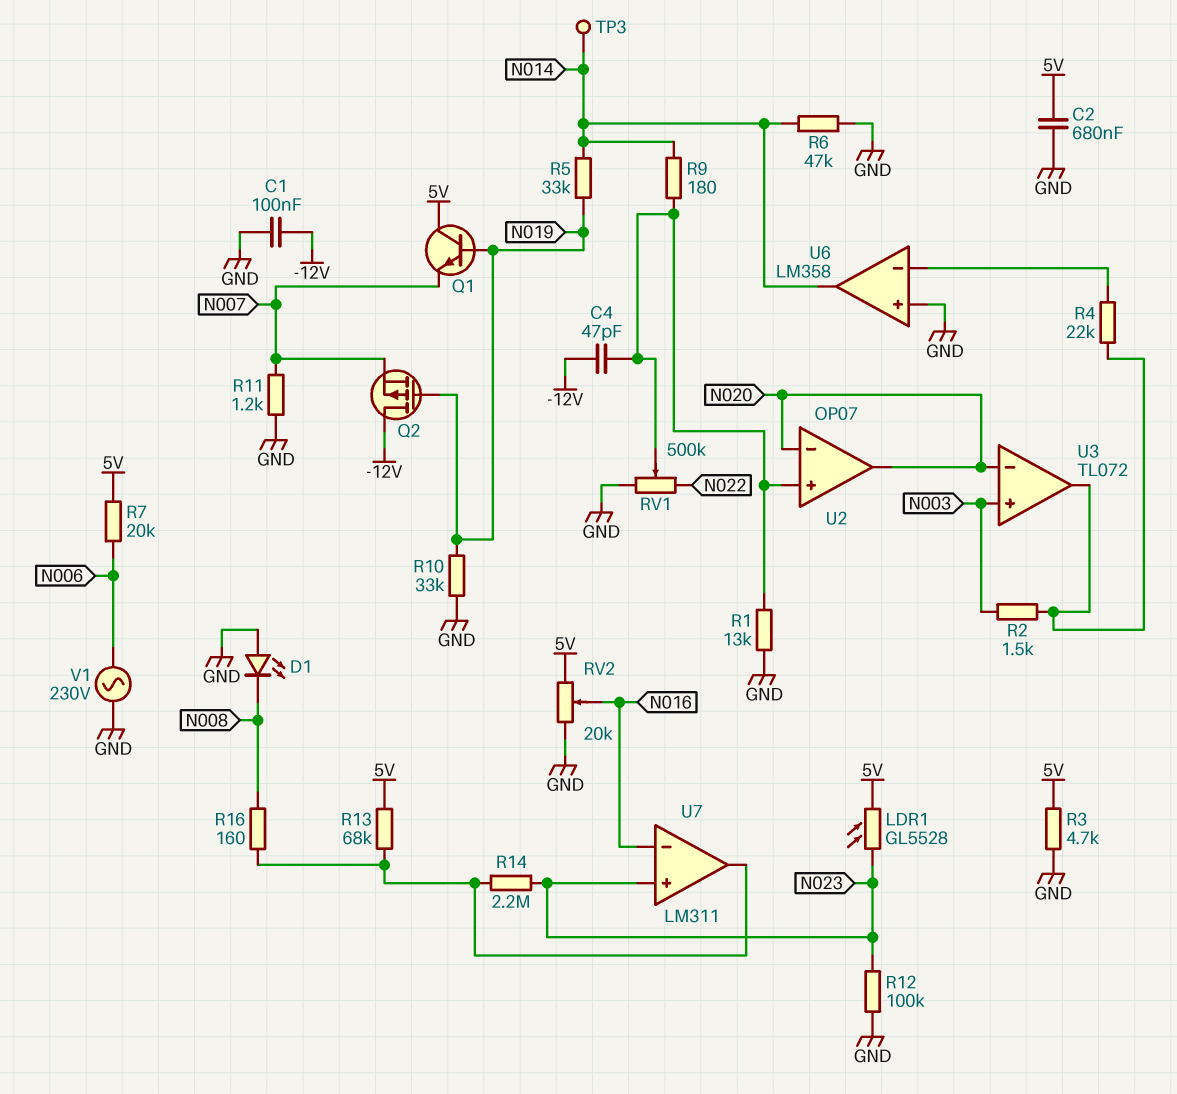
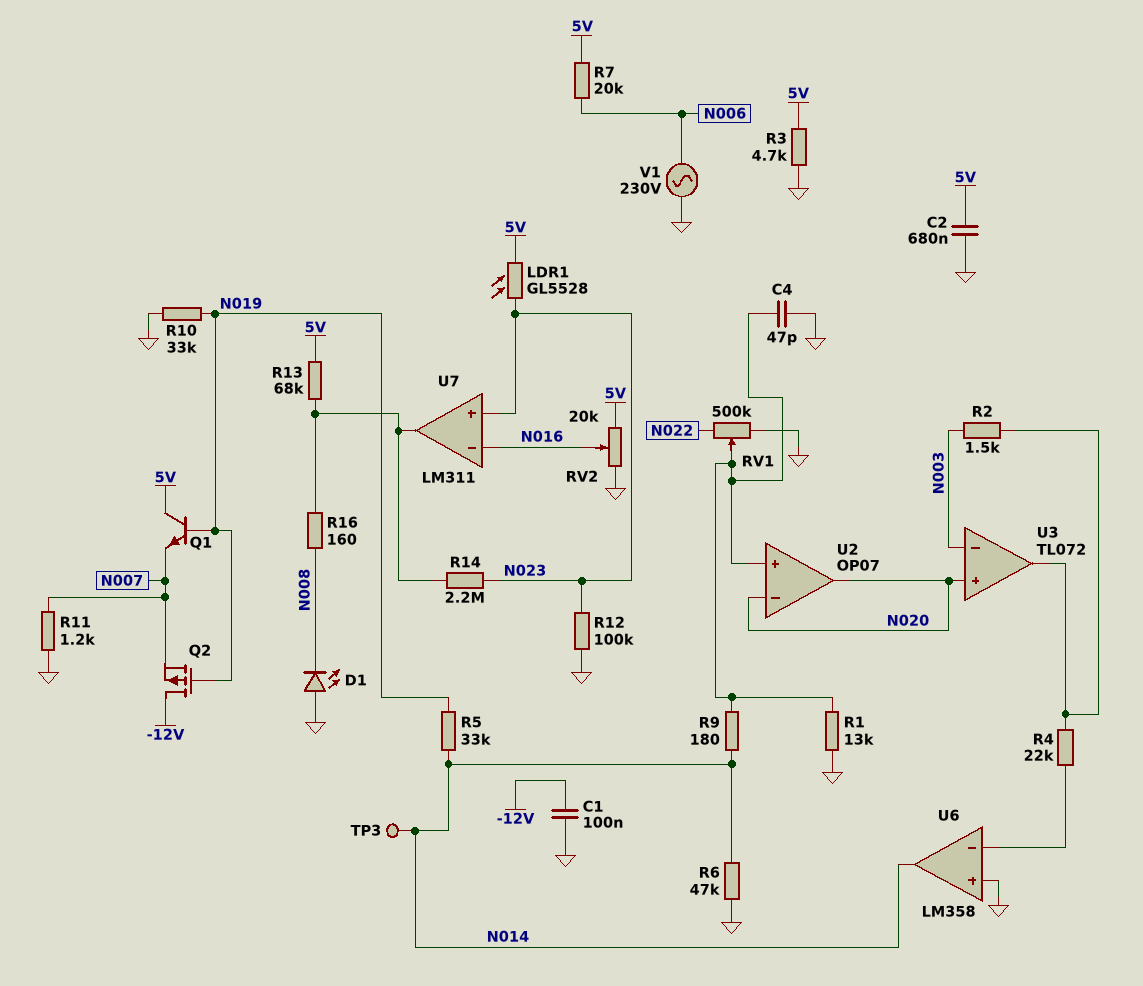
C4: 47pF (-12V, U2/in+) -> 47pF (GND, U2/in+)
U3 pin in+: N003 -> N020
U3 pin in-: N020 -> N003

